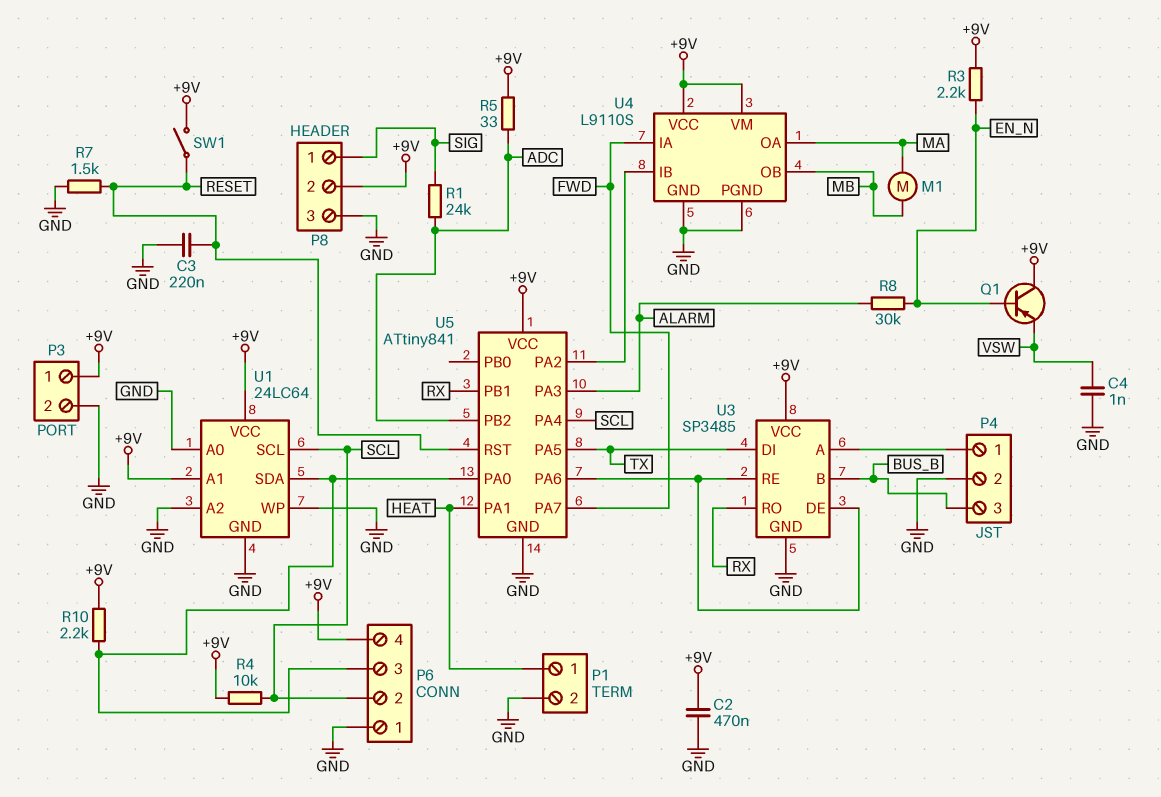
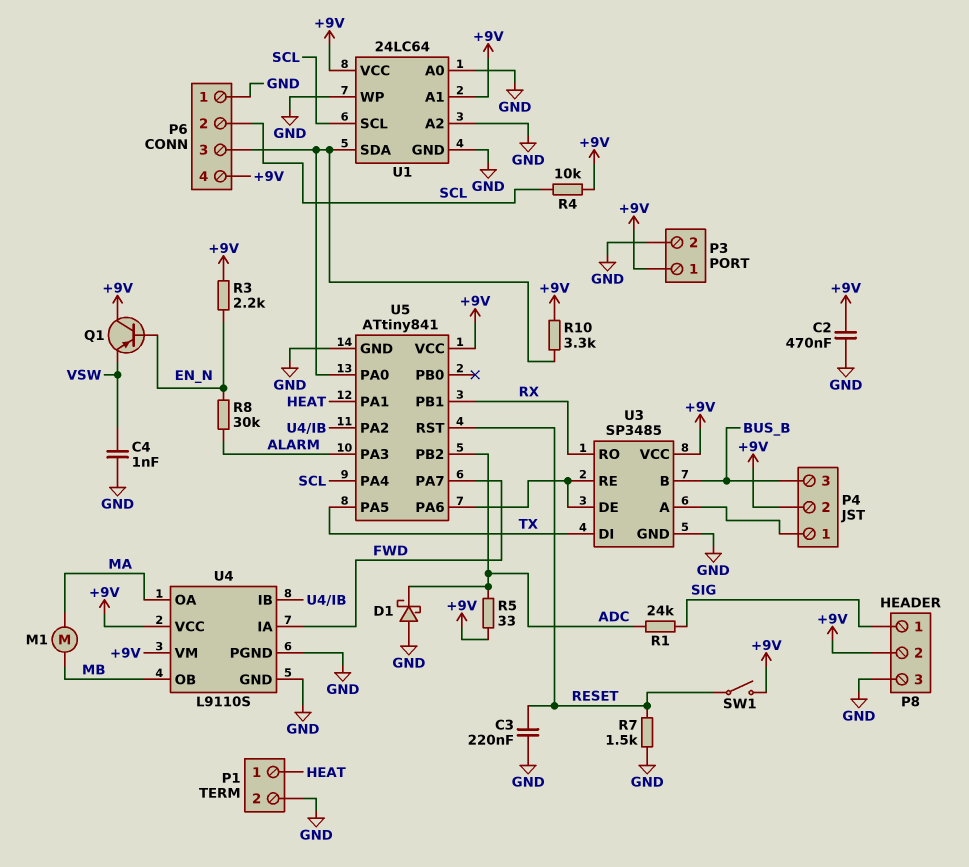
D1: none -> schottky (A GND, K ADC)
P4 pin 2: GND -> +9V
R10: 2.2k (+9V, P6/3) -> 3.3k (+9V, P6/3)

